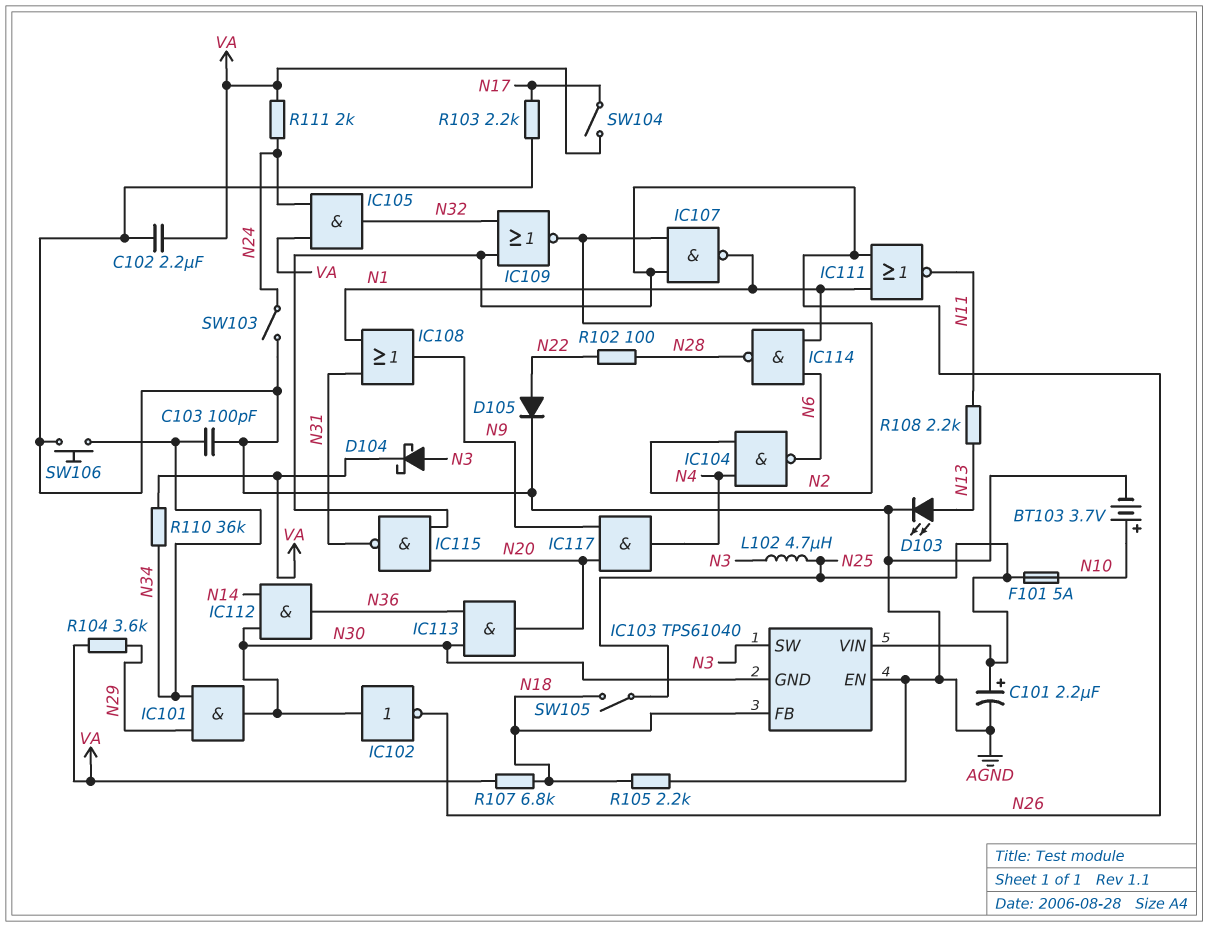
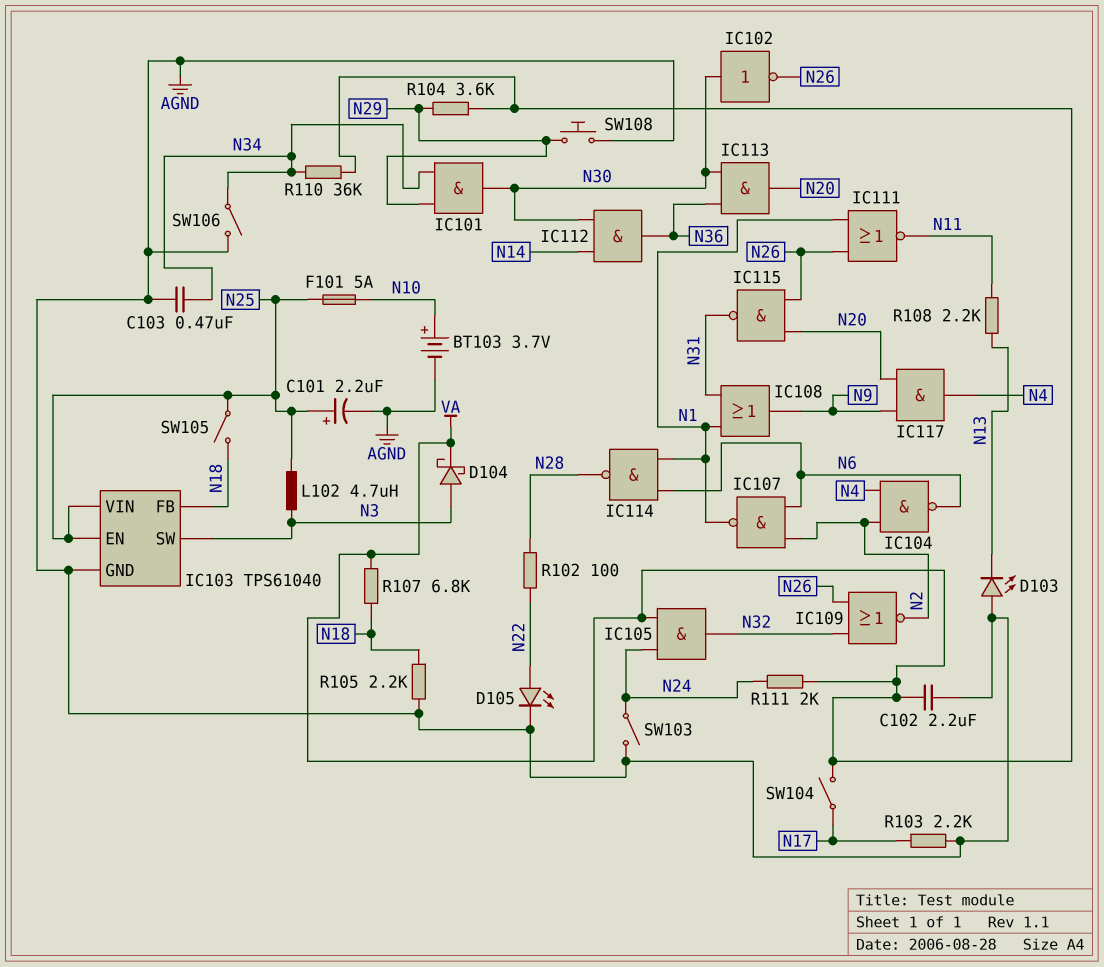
C103: 100pF (AGND, N34) -> 470nF (AGND, N34)
D103: LED (A N13, K AGND) -> LED (A AGND, K N13)
D105: diode (A N22, K AGND) -> LED (A N22, K AGND)
IC103 pin EN: AGND -> N25
IC103 pin GND: N30 -> AGND
IC107: NAND (in N2, in N26, out N1) -> NAND (in N2, in N6, out N1)
SW106: button (AGND, N34) -> switch (AGND, N34)
SW108: none -> button (AGND, N29)

